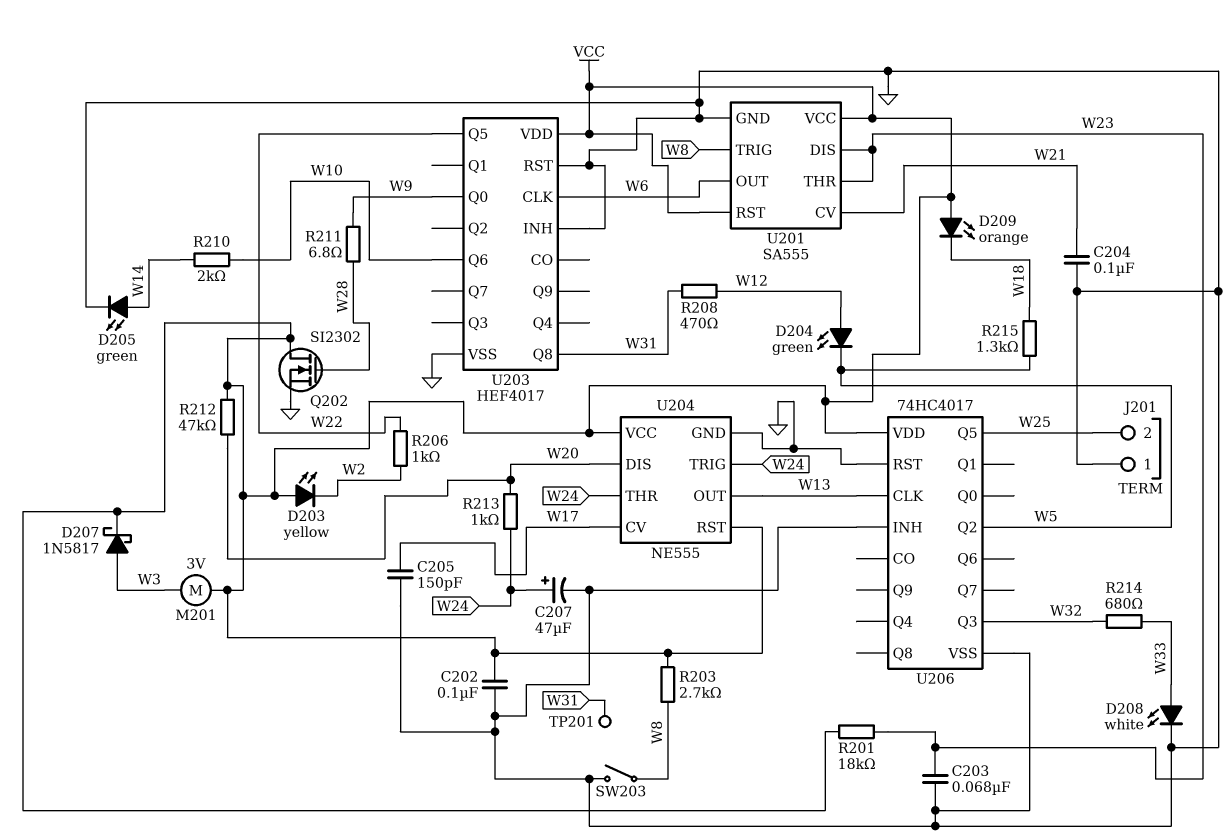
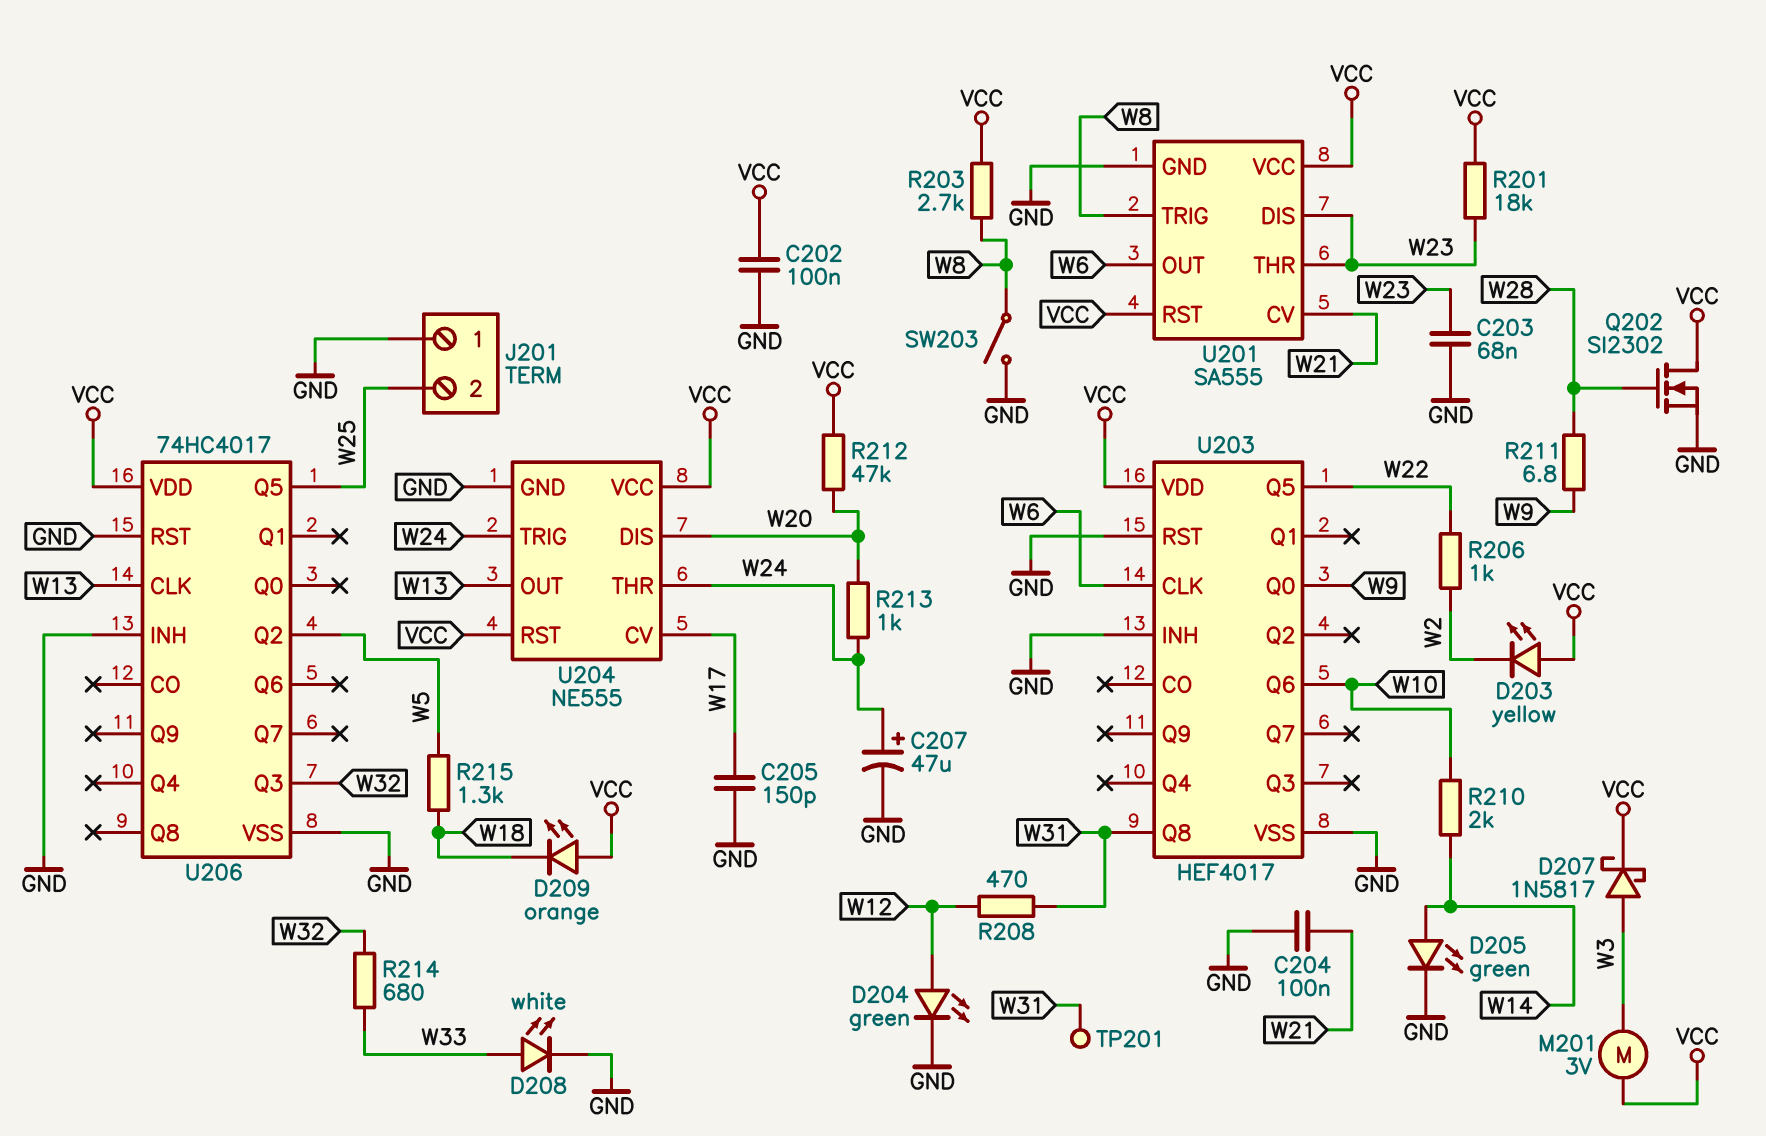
D204: LED green (A W12, K W5) -> LED green (A W12, K GND)

